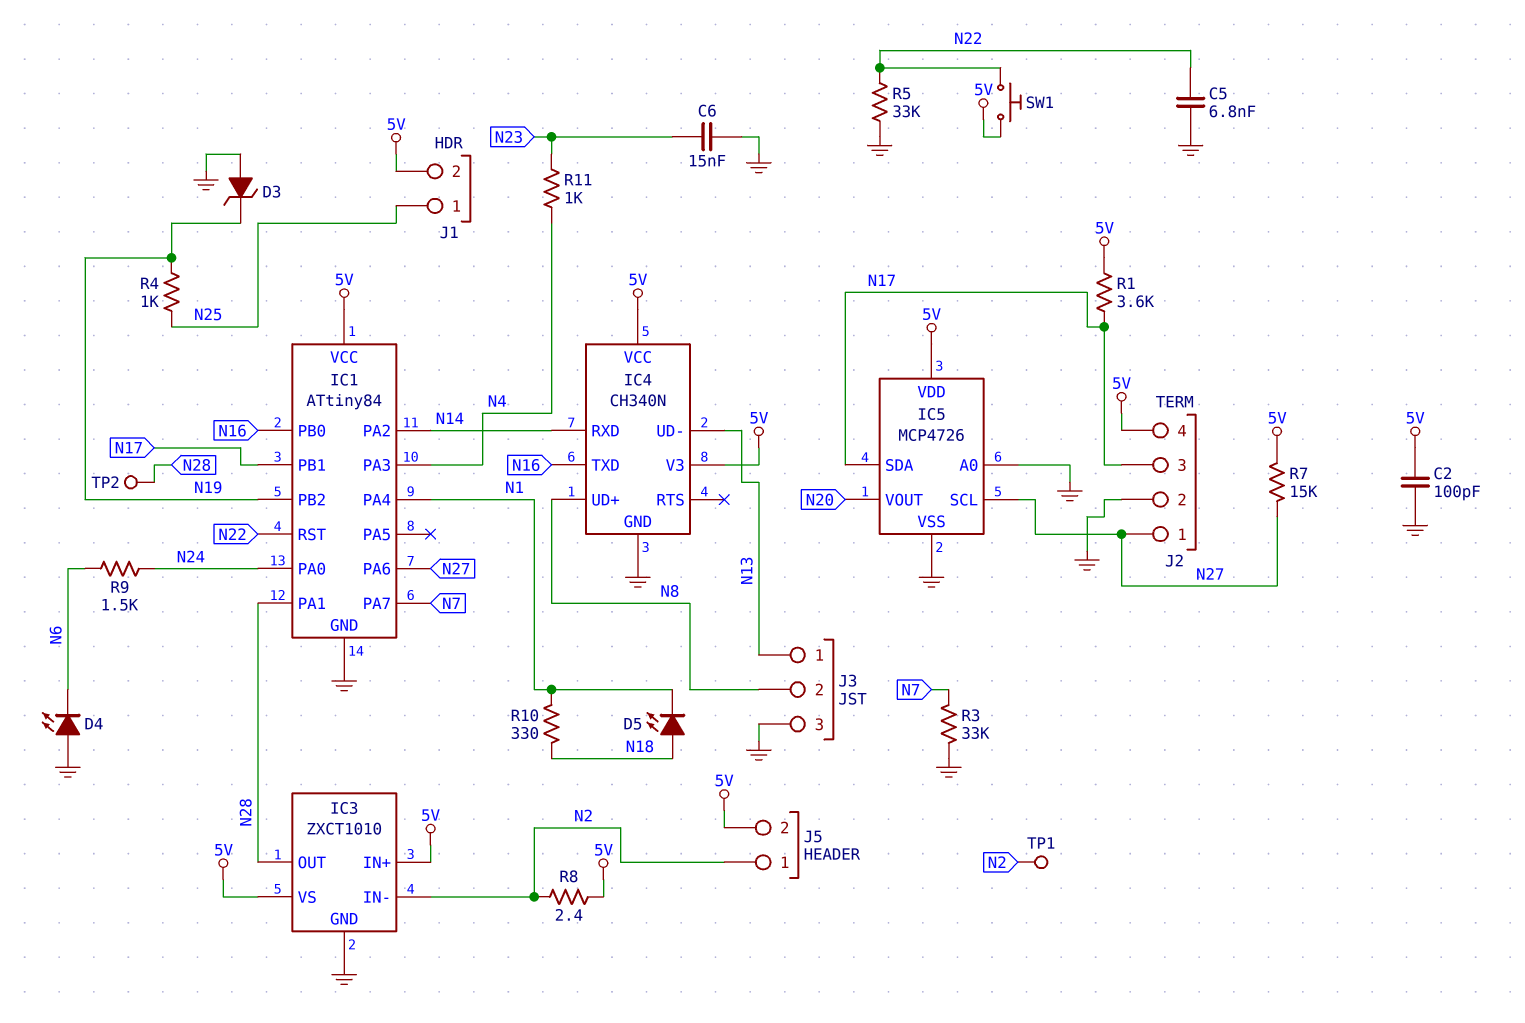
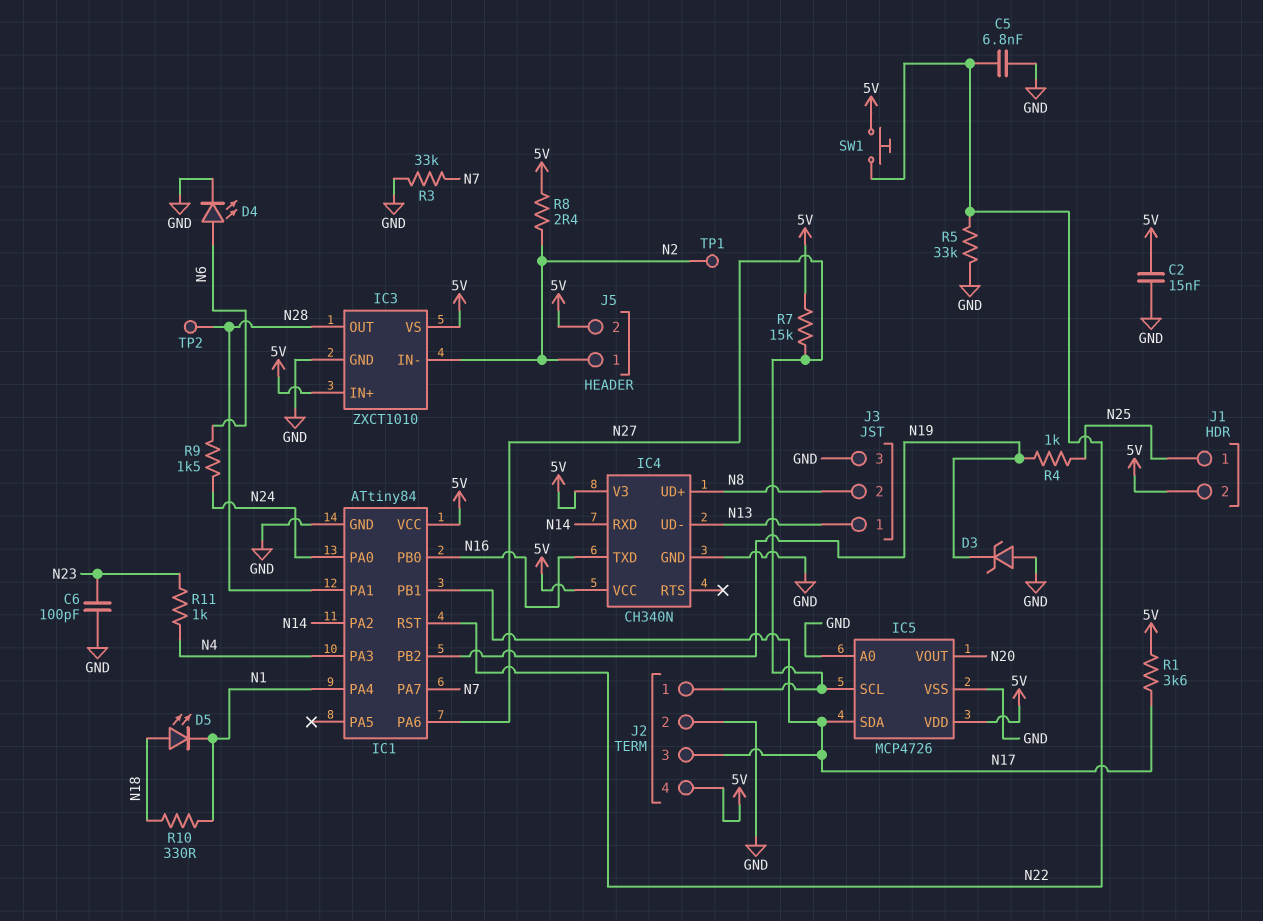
C2: 100pF (5V, GND) -> 15nF (5V, GND)
C6: 15nF (GND, N23) -> 100pF (GND, N23)
D4: LED (A GND, K N6) -> LED (A N6, K GND)

